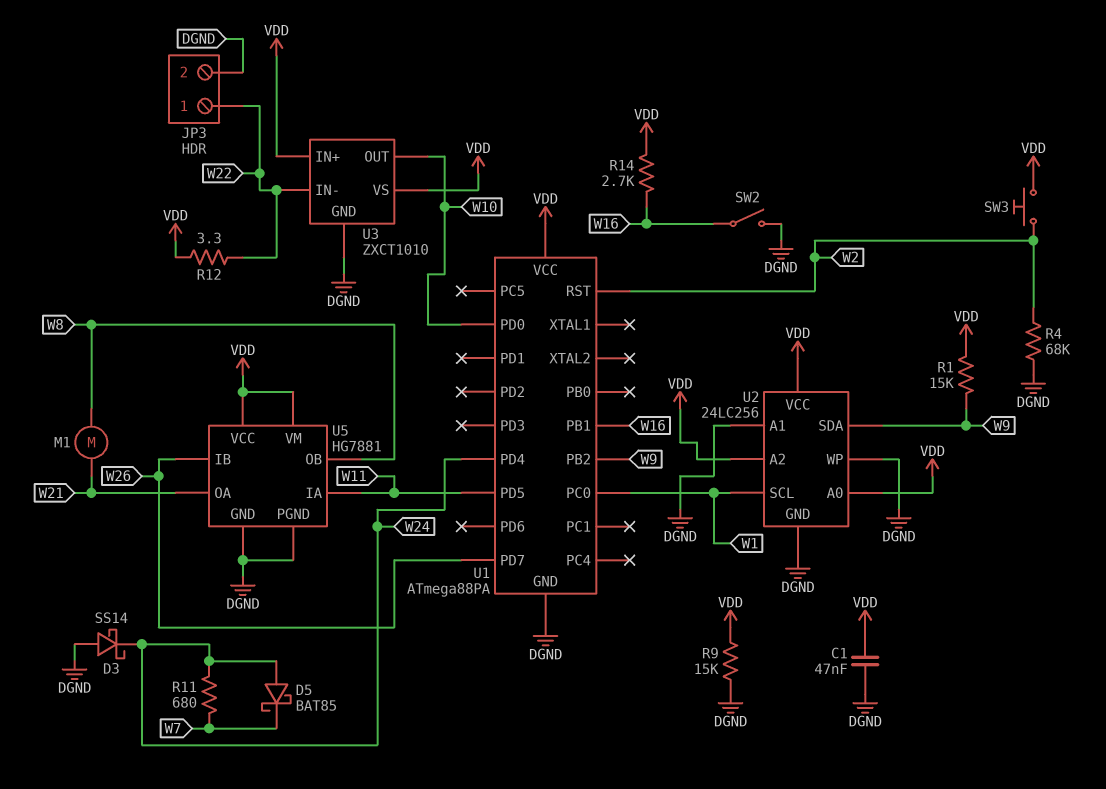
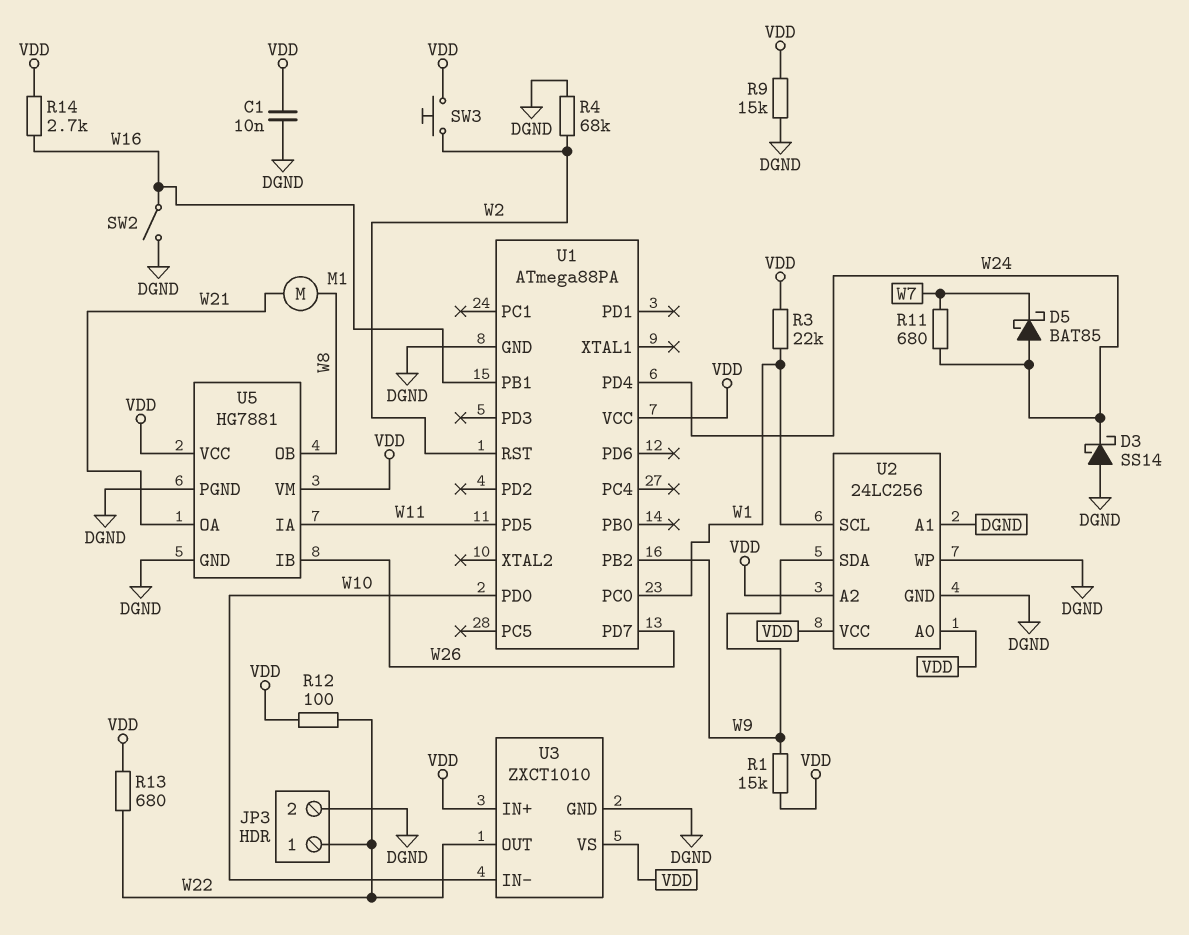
C1: 47nF (DGND, VDD) -> 10nF (DGND, VDD)
R3: none -> 22k (VDD, W1)
R12: 3.3 (VDD, W22) -> 100 (VDD, W22)
R13: none -> 680 (VDD, W22)
U3 pin IN-: W22 -> W10
U3 pin OUT: W10 -> W22

